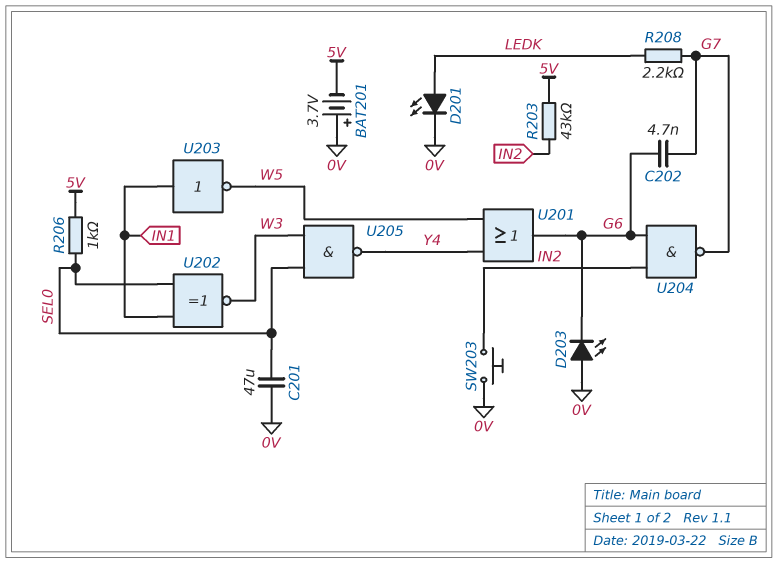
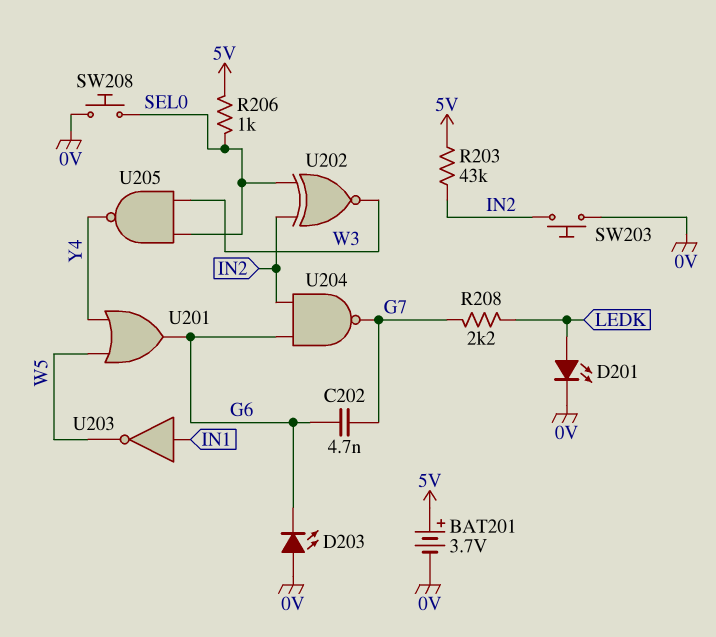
BAT201: 3.7V (plus 0V, minus 5V) -> 3.7V (plus 5V, minus 0V)
C201: 47uF (0V, SEL0) -> none
SW208: none -> button (0V, SEL0)
U202: XNOR (in IN1, in SEL0, out W3) -> XNOR (in IN2, in SEL0, out W3)

